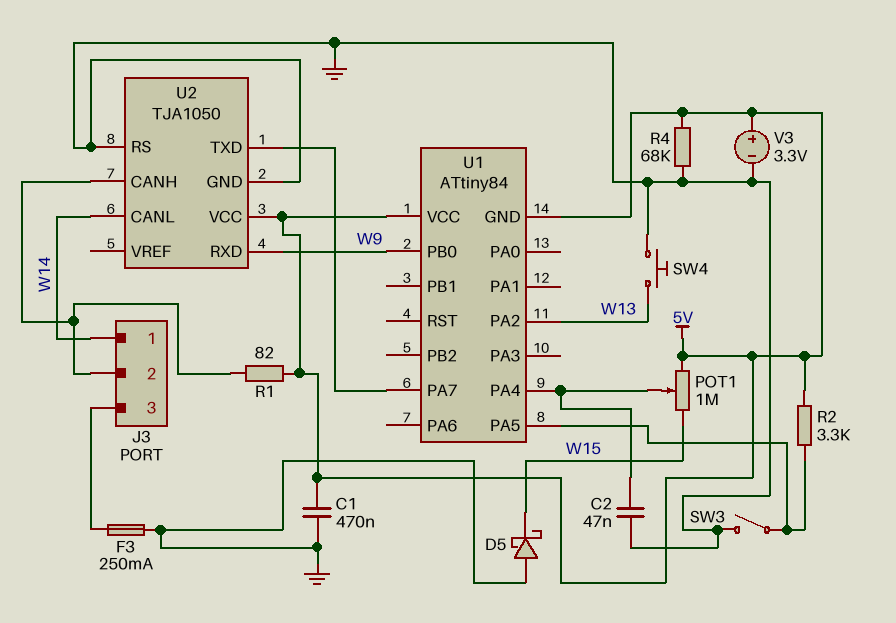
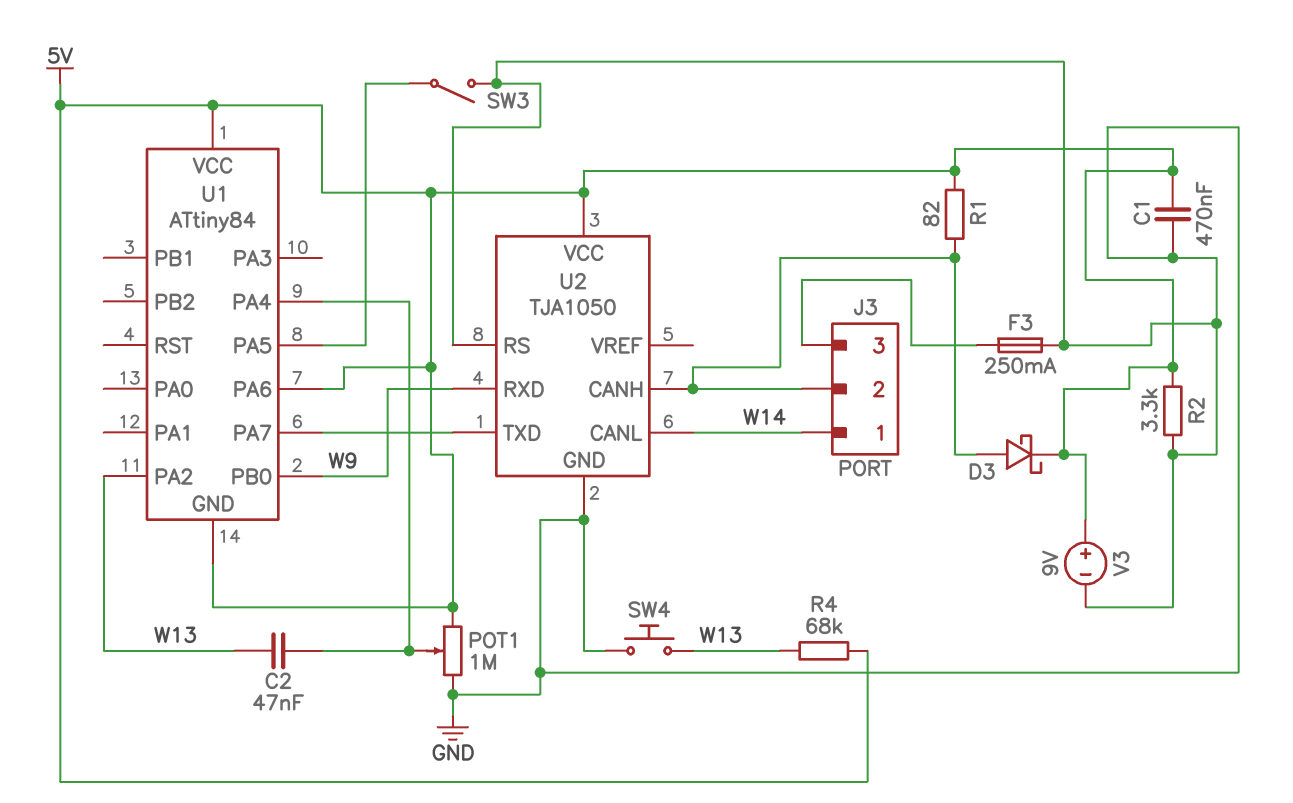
C2: 47nF (GND, U1/PA4) -> 47nF (U1/PA4, W13)
D3: none -> schottky (A J3/2, K 5V)
D5: schottky (A GND, K W15) -> none
POT1: 1M (5V, W15, wiper U1/PA4) -> 1M (5V, GND, wiper U1/PA4)
R2: 3.3k (5V, U1/PA5) -> 3.3k (5V, GND)
R4: 68k (5V, GND) -> 68k (5V, W13)
U1 pin PA6: none -> 5V
V3: 3.3V (plus 5V, minus GND) -> 9V (plus 5V, minus GND)

